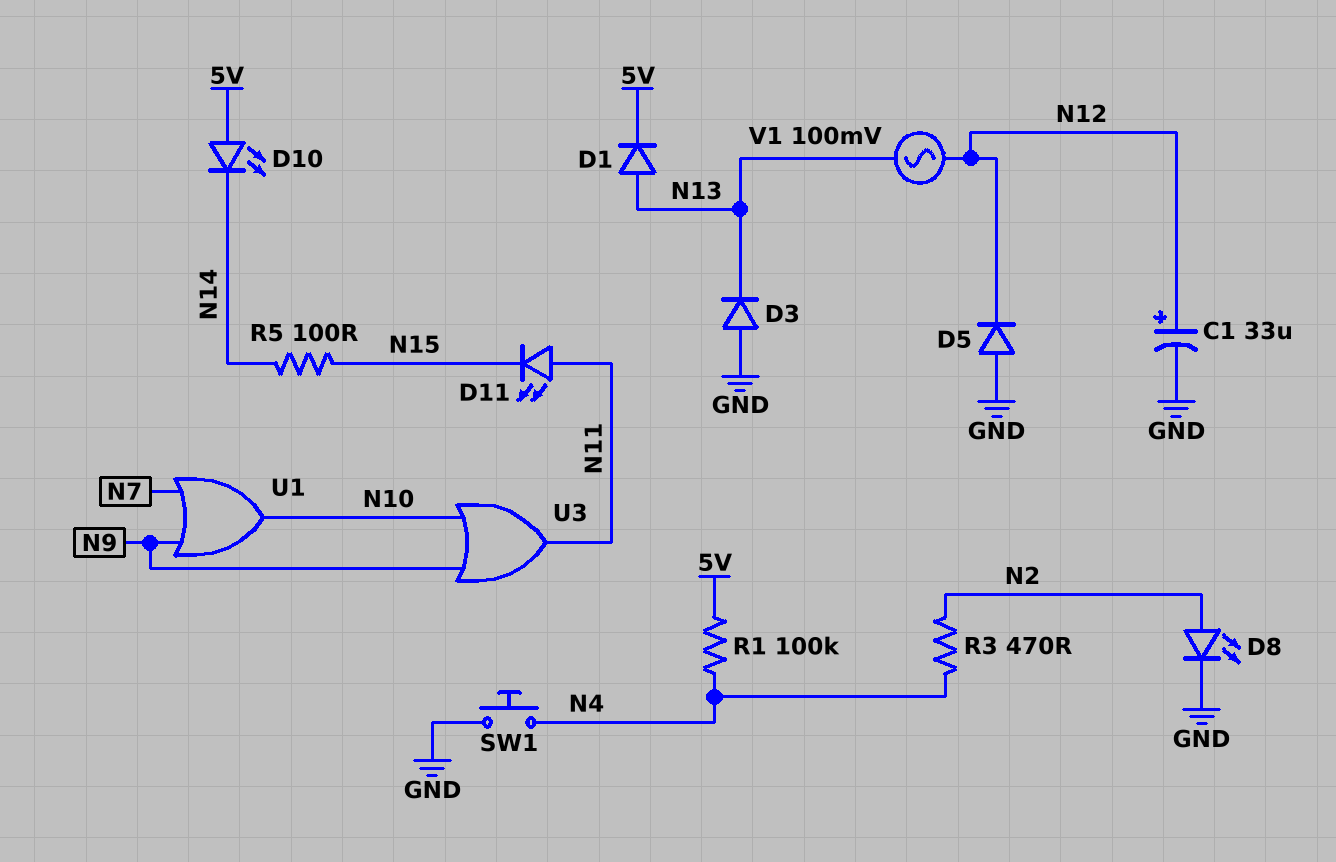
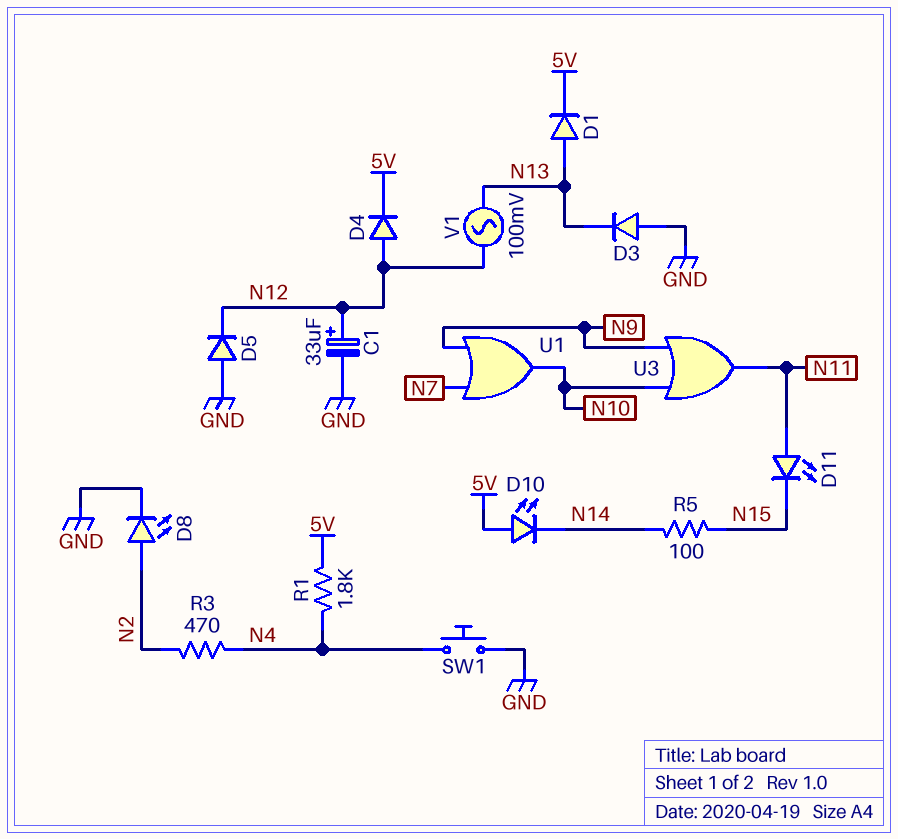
D4: none -> diode (A N12, K 5V)
R1: 100k (5V, N4) -> 1.8k (5V, N4)

